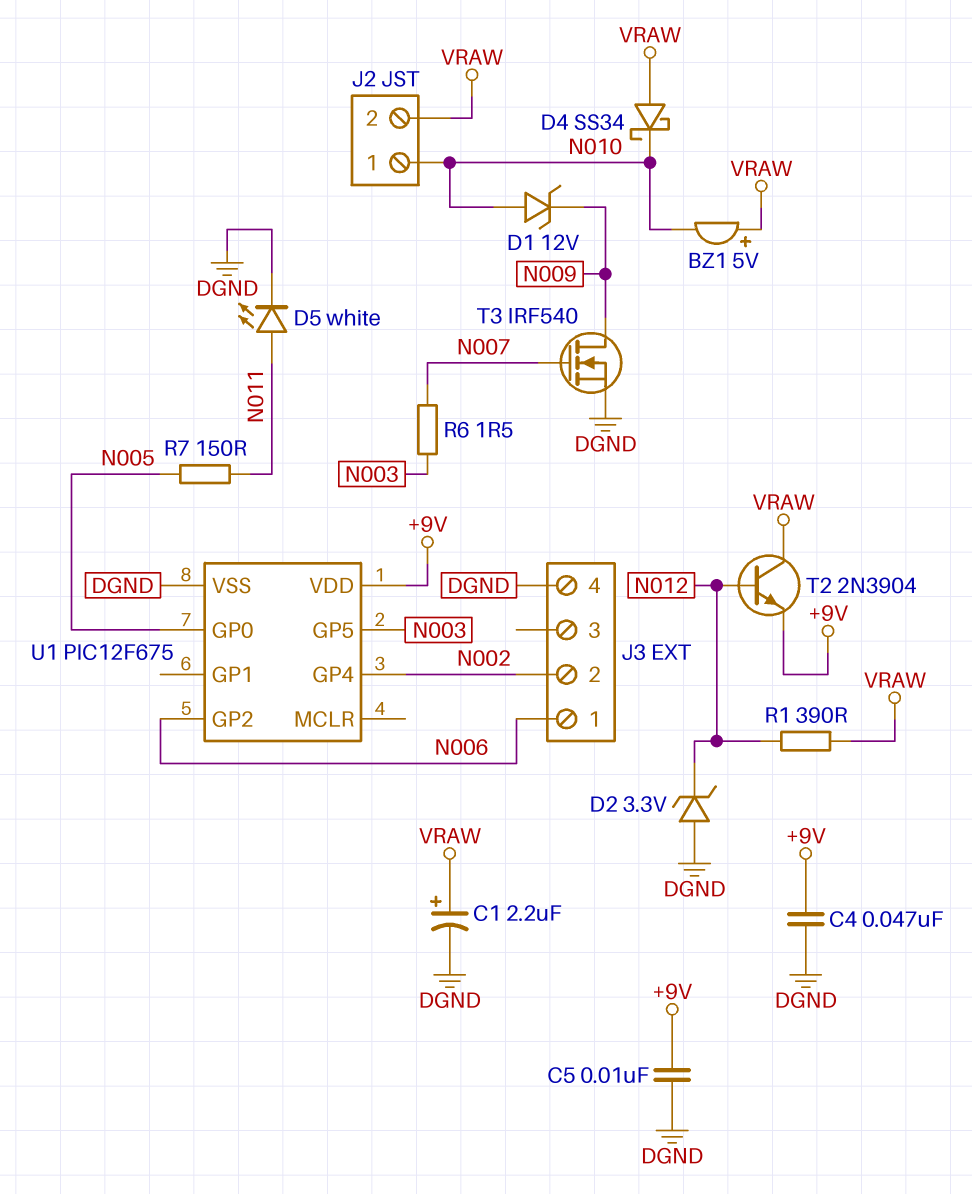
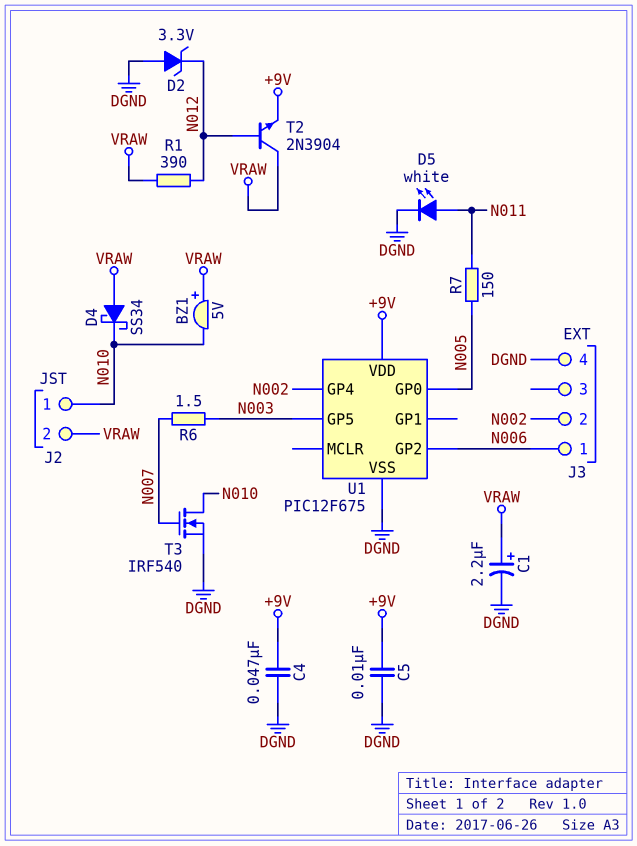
D1: zener 12V (A N010, K N009) -> none
T3: NMOS IRF540 (G N007, D N009, S DGND) -> NMOS IRF540 (G N007, D N010, S DGND)

